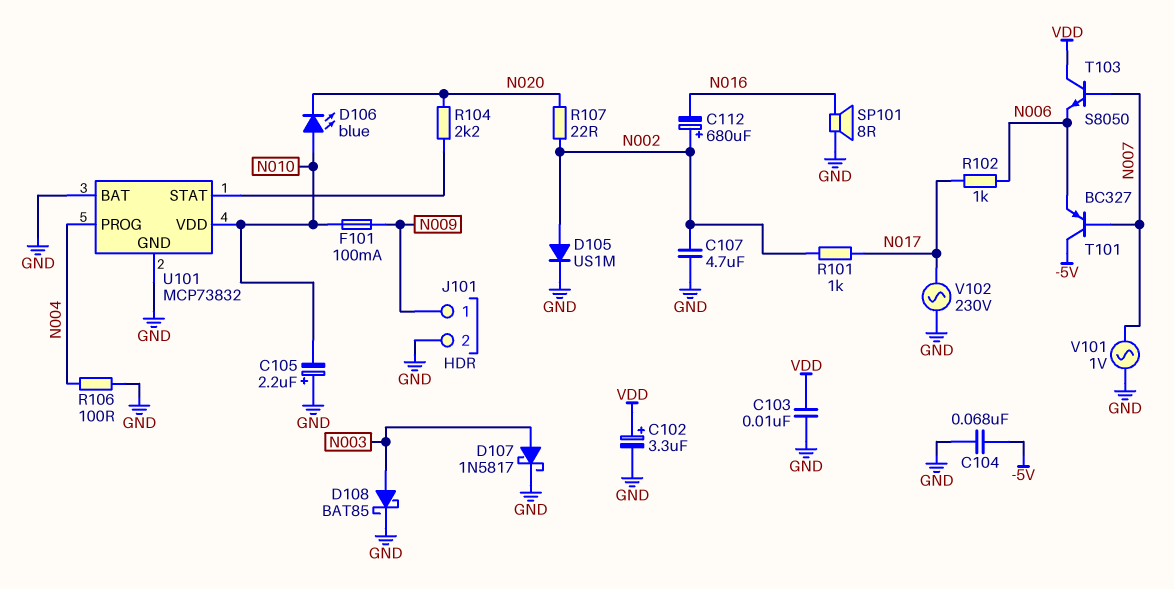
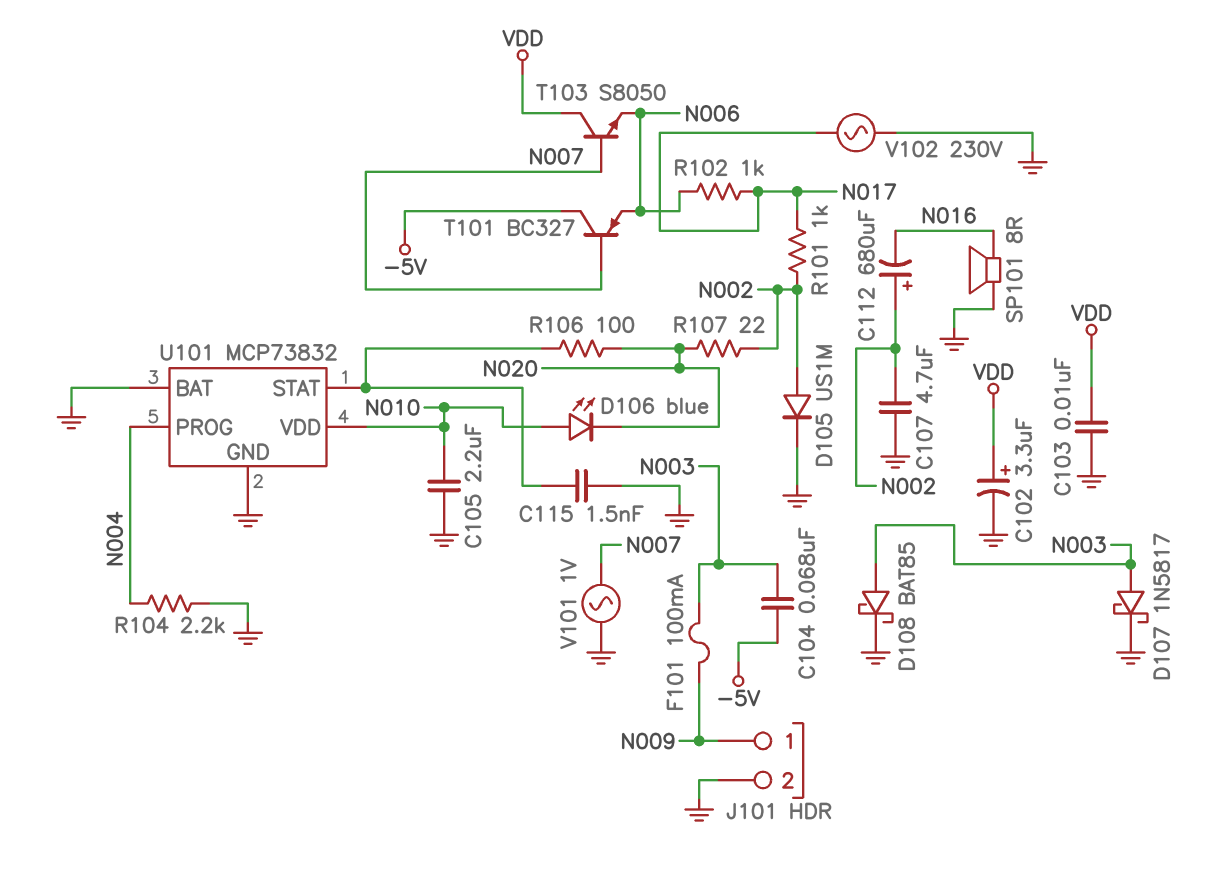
C104: 68nF (-5V, GND) -> 68nF (-5V, N003)
C105: 2.2uF (plus GND, minus N010) -> 2.2uF (GND, N010)
C115: none -> 1.5nF (GND, U101/STAT)
F101: 100mA (N009, N010) -> 100mA (N003, N009)
R104: 2.2k (N020, U101/STAT) -> 2.2k (GND, N004)
R106: 100 (GND, N004) -> 100 (N020, U101/STAT)

